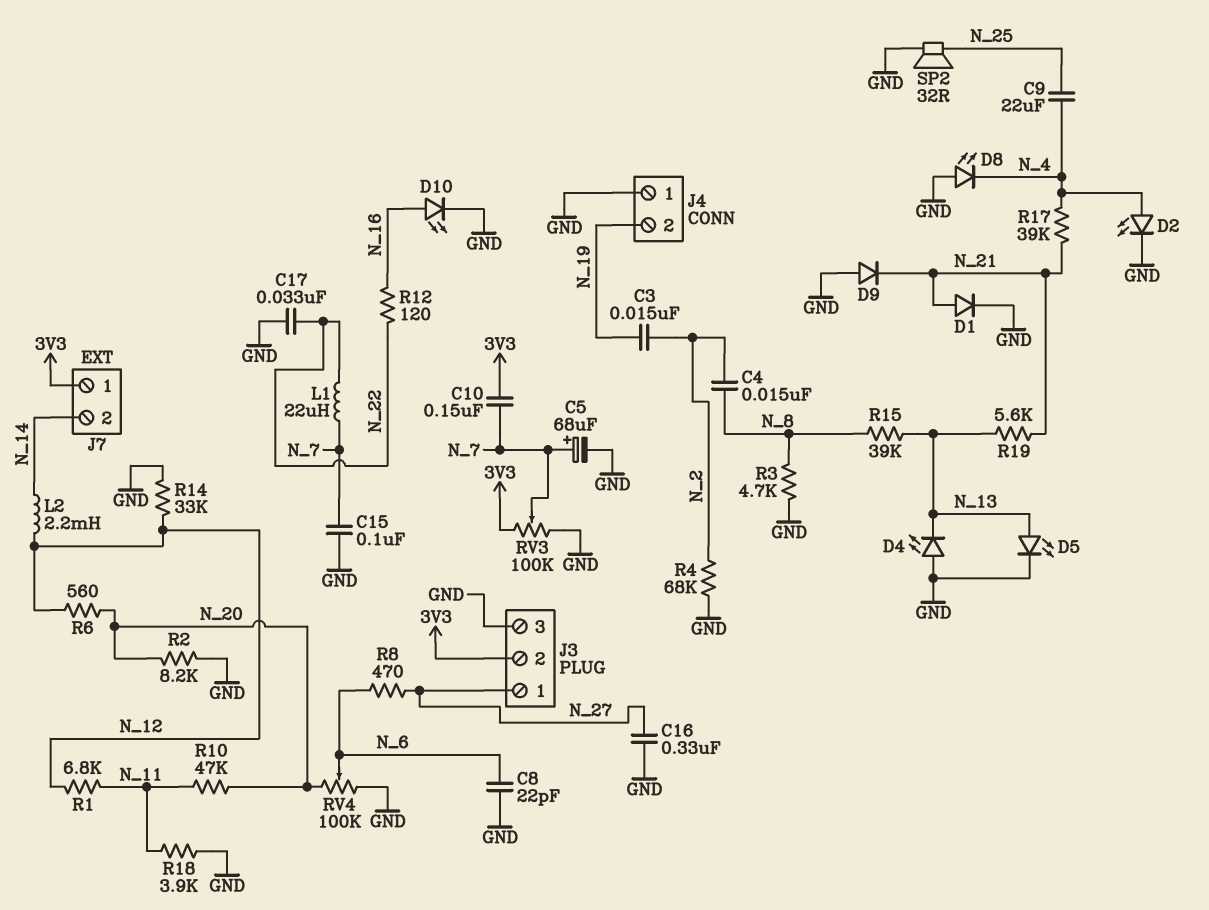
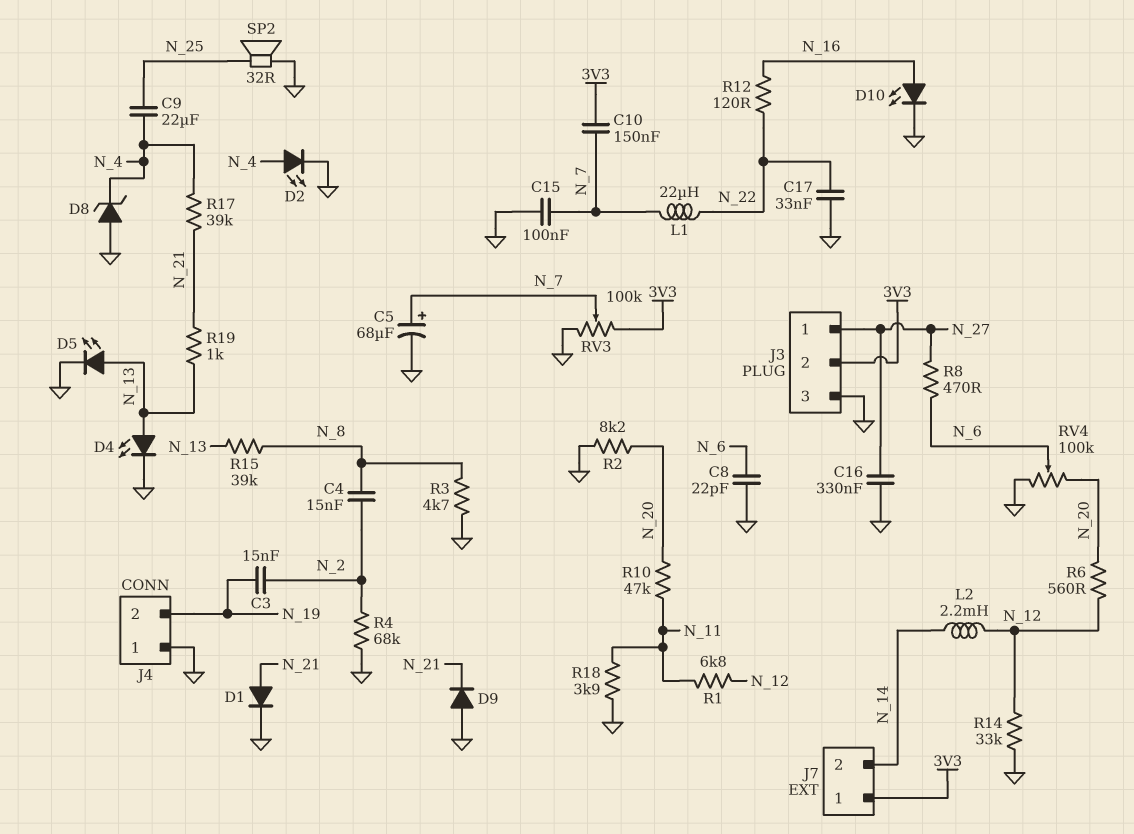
D4: LED (A GND, K N_13) -> LED (A N_13, K GND)
D8: LED (A GND, K N_4) -> zener (A GND, K N_4)
R19: 5.6k (N_13, N_21) -> 1k (N_13, N_21)

